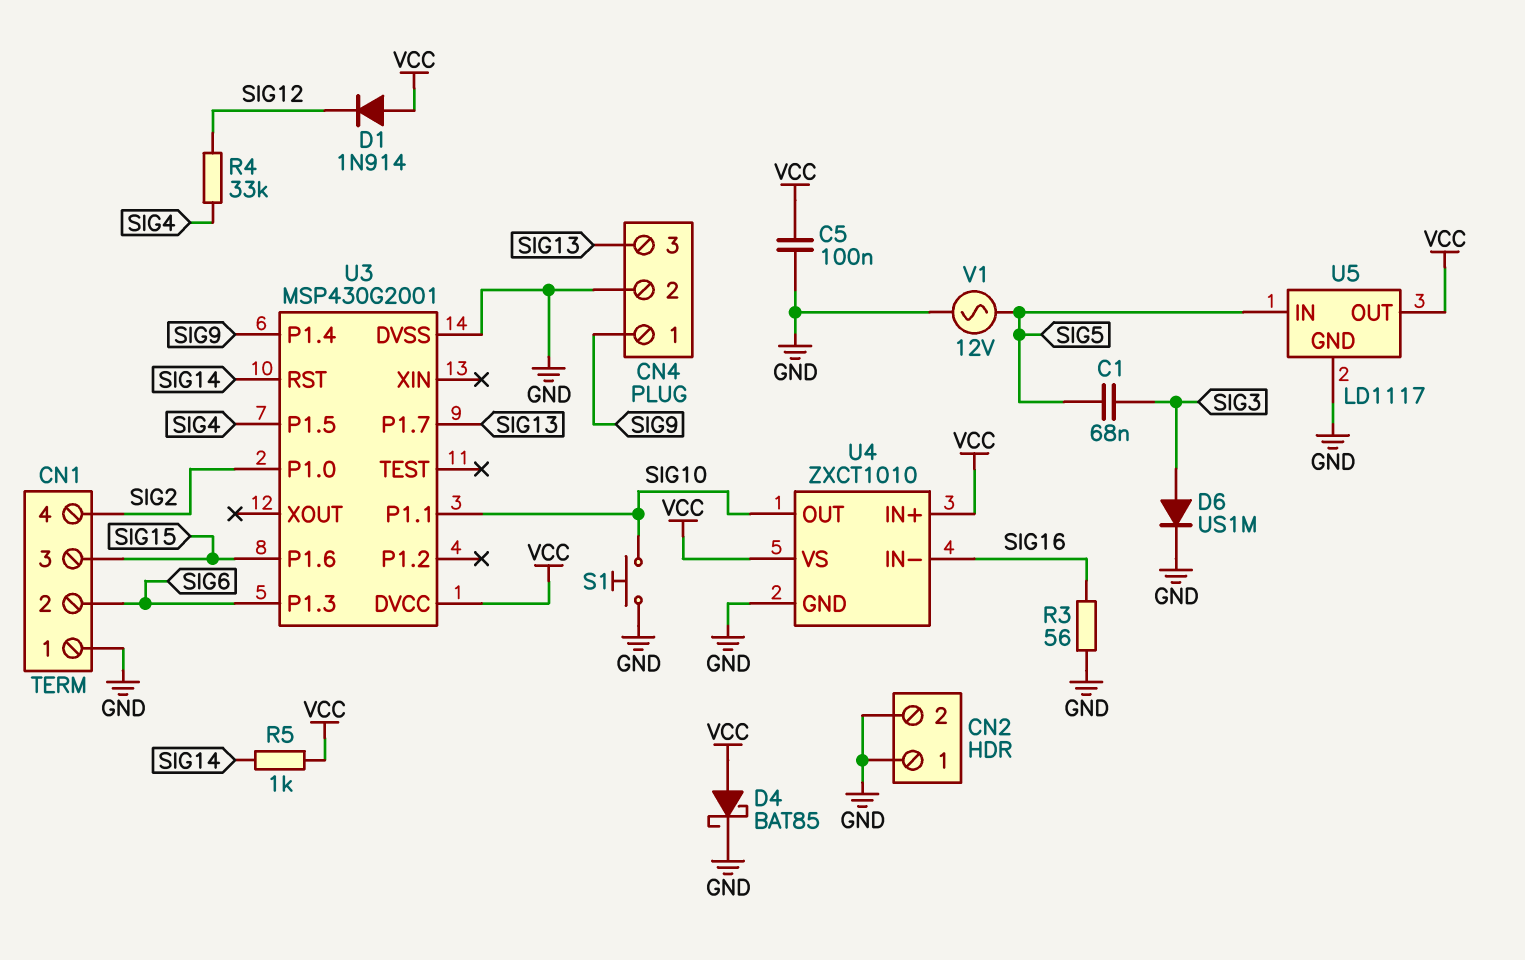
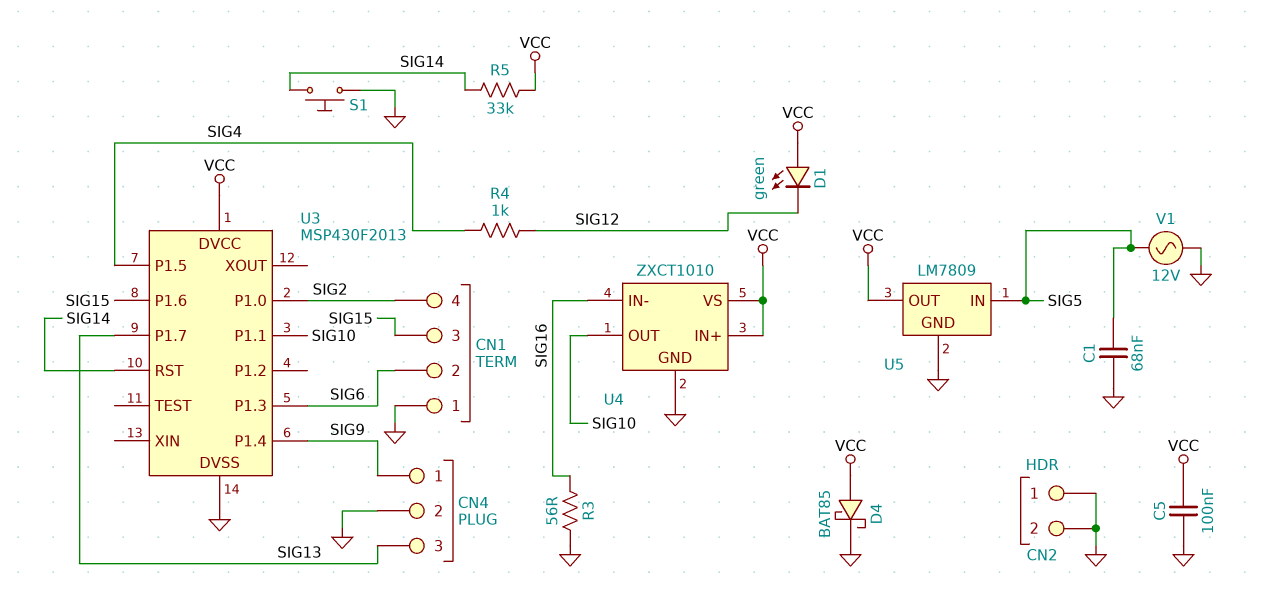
C1: 68nF (SIG3, SIG5) -> 68nF (GND, SIG5)
D1: diode 1N914 (A VCC, K SIG12) -> LED green (A VCC, K SIG12)
D6: diode US1M (A SIG3, K GND) -> none
R4: 33k (SIG4, SIG12) -> 1k (SIG4, SIG12)
R5: 1k (SIG14, VCC) -> 33k (SIG14, VCC)
S1: button (GND, SIG10) -> button (GND, SIG14)
U3: MSP430G2001 -> MSP430F2013
U5: LD1117 -> LM7809

